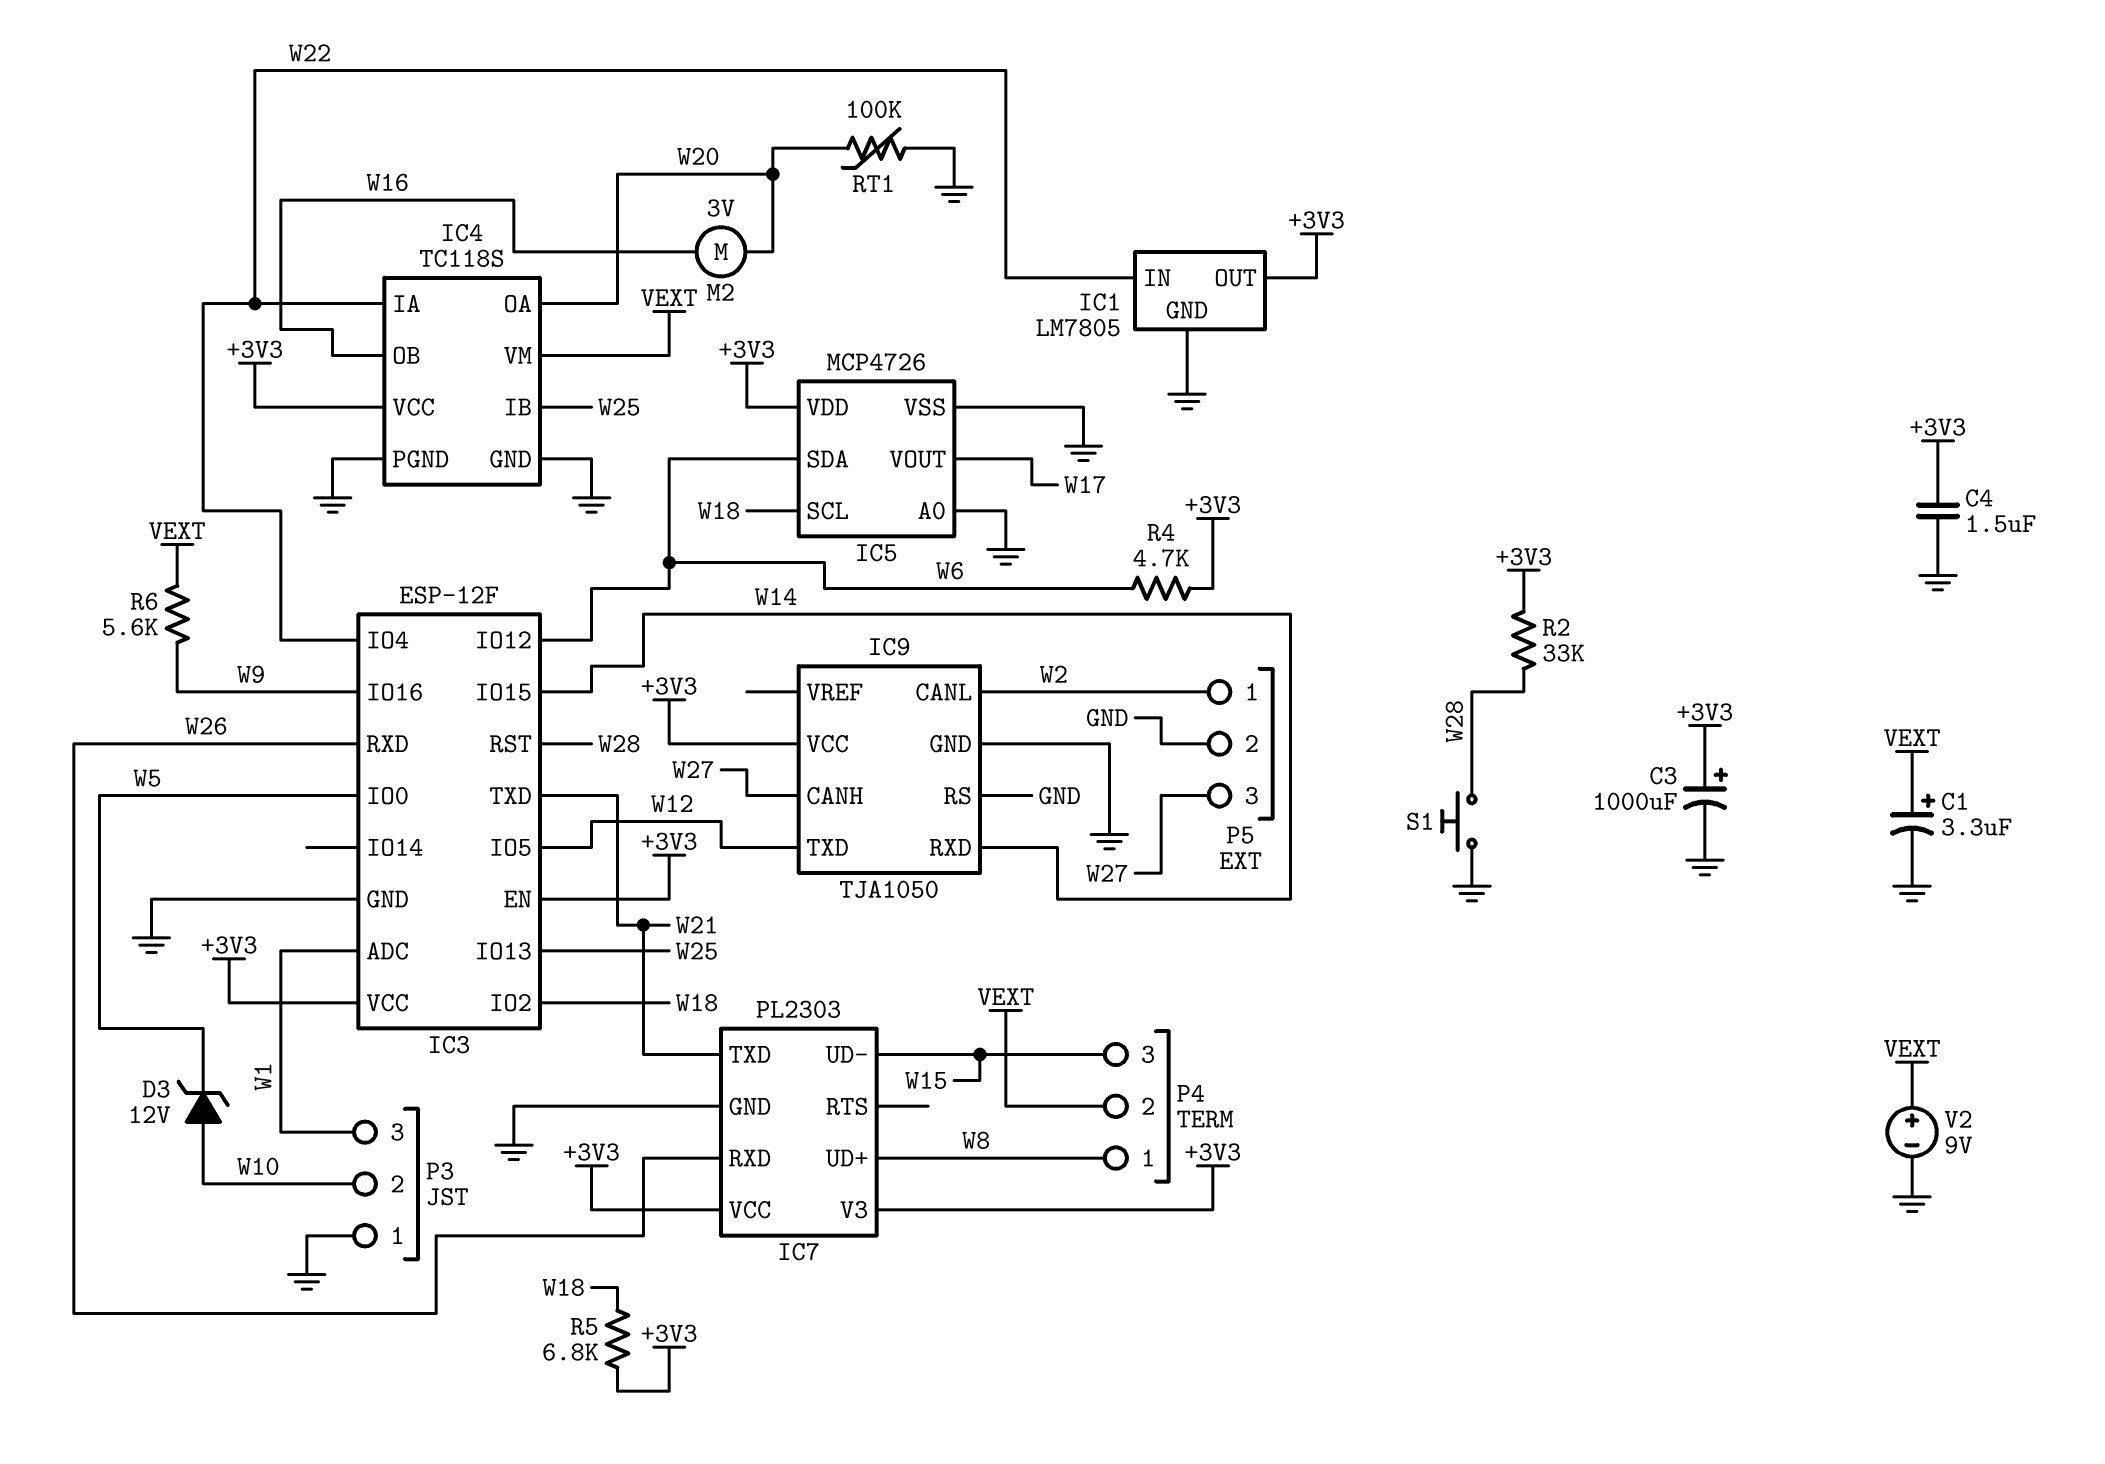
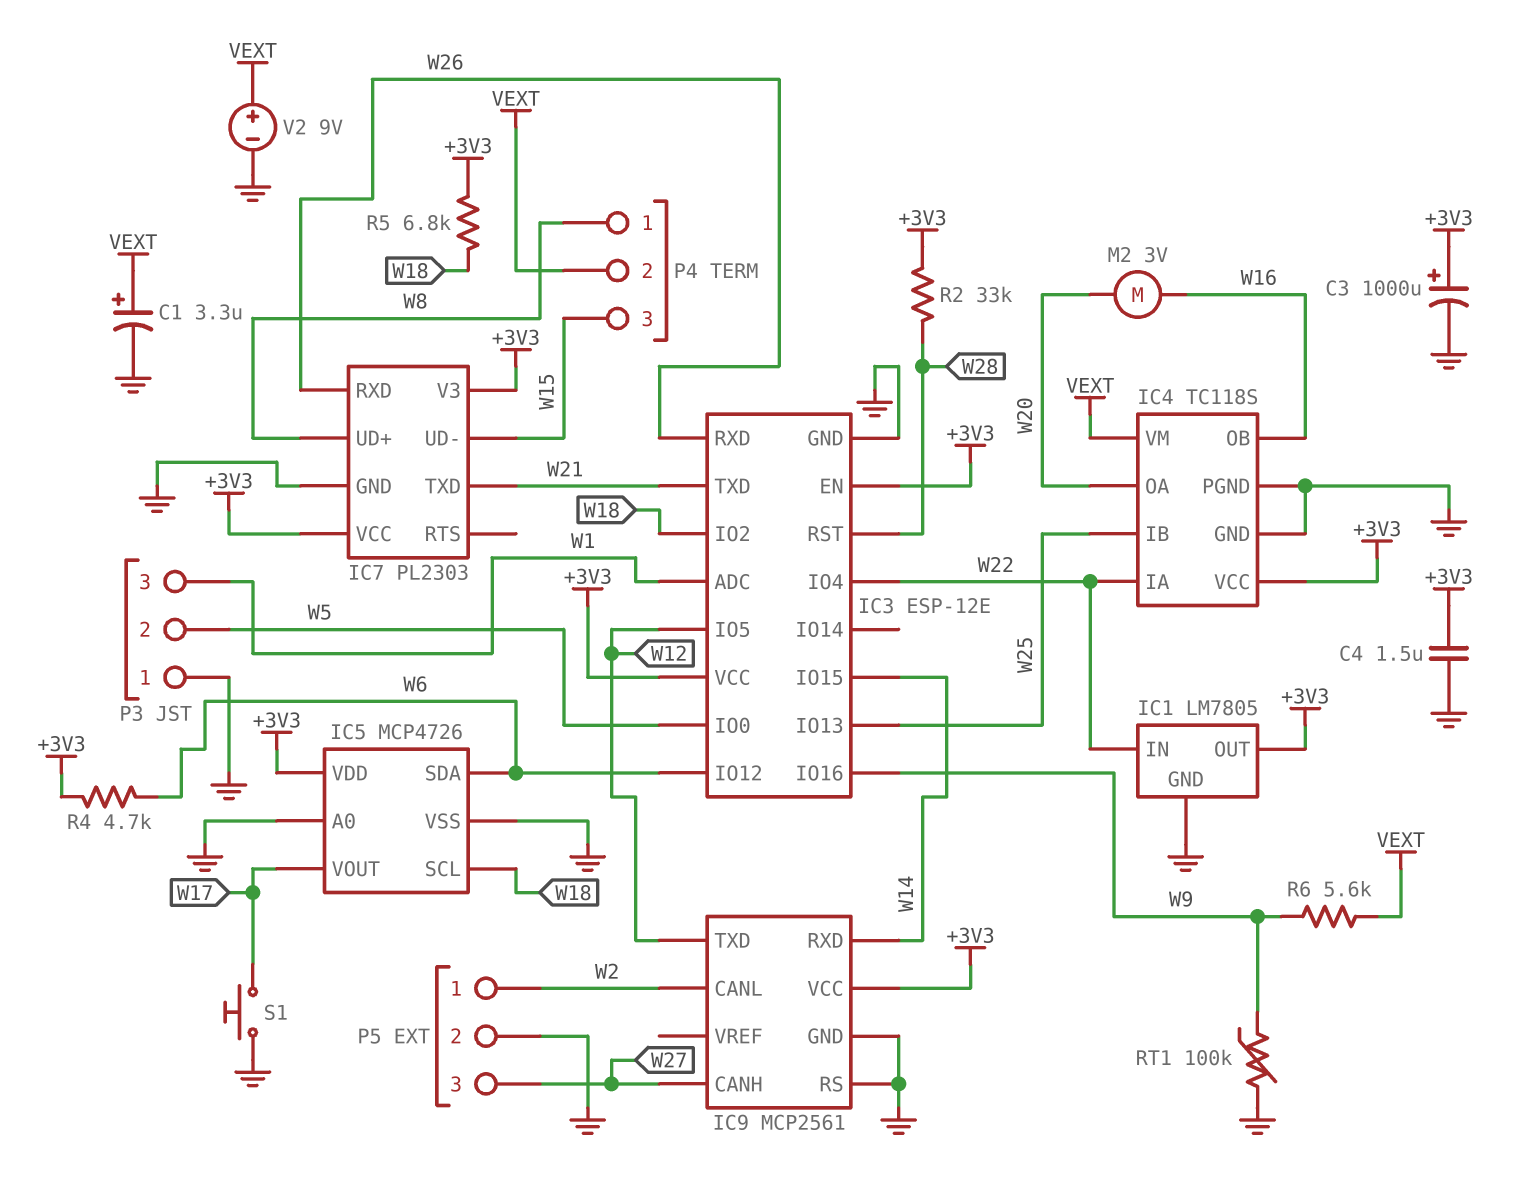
D3: zener 12V (A W10, K W5) -> none
IC3: ESP-12F -> ESP-12E
IC9: TJA1050 -> MCP2561
P3 pin 2: W10 -> W5
RT1: 100k (GND, W20) -> 100k (GND, W9)
S1: button (GND, W28) -> button (GND, W17)

